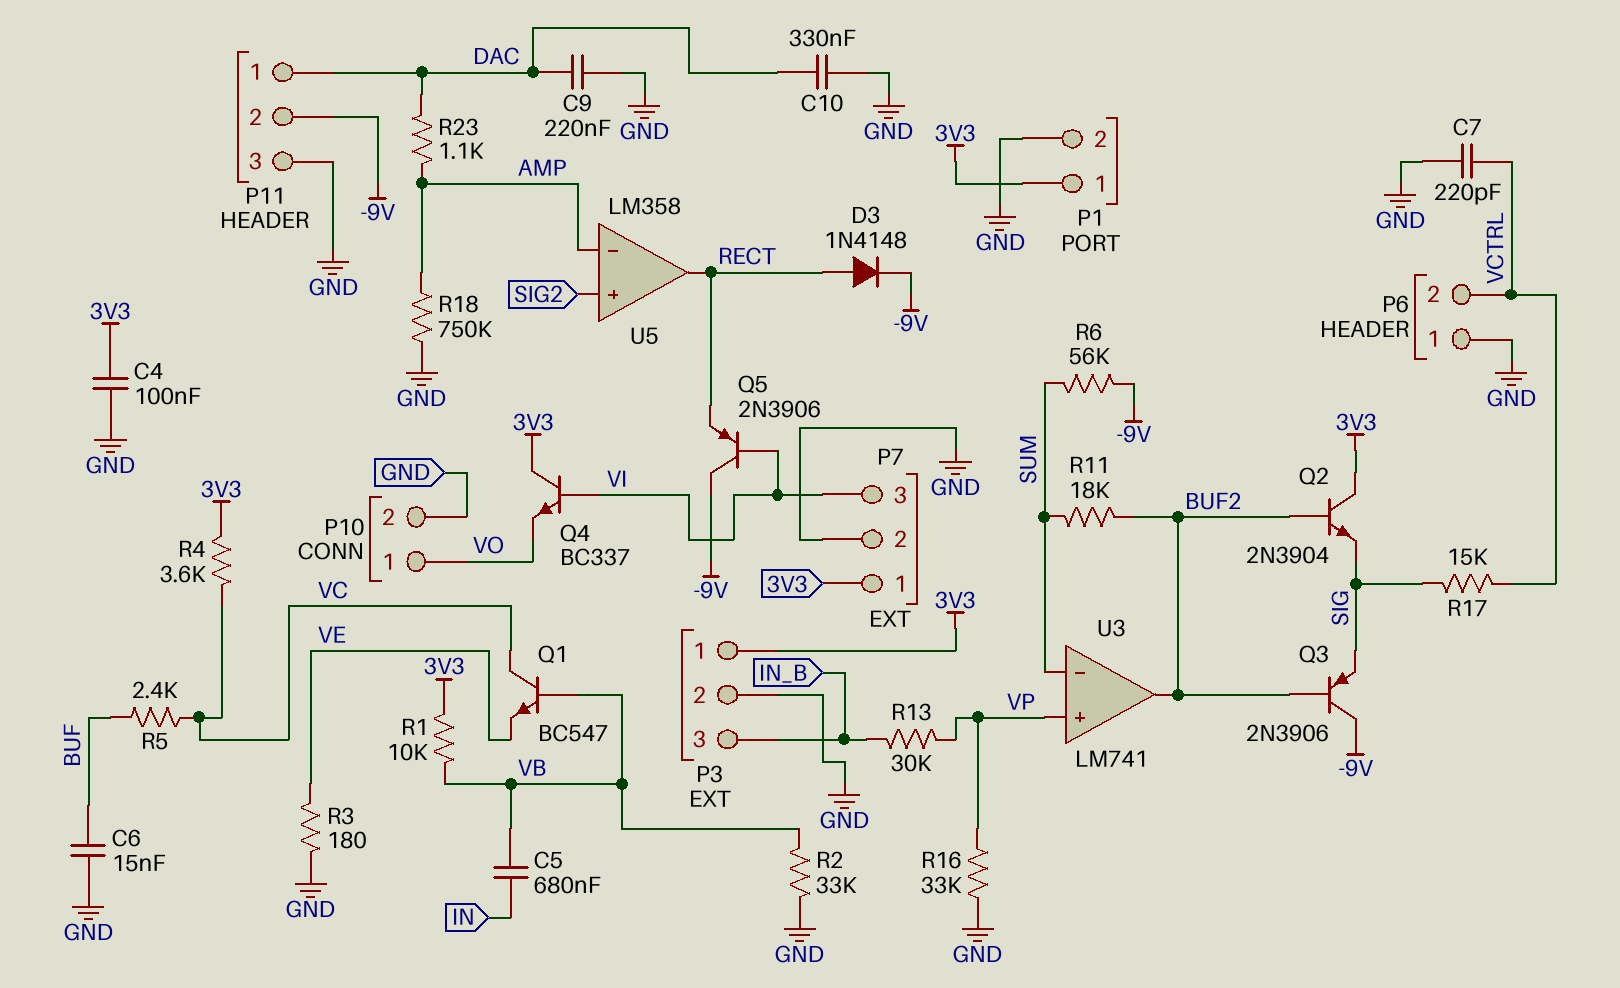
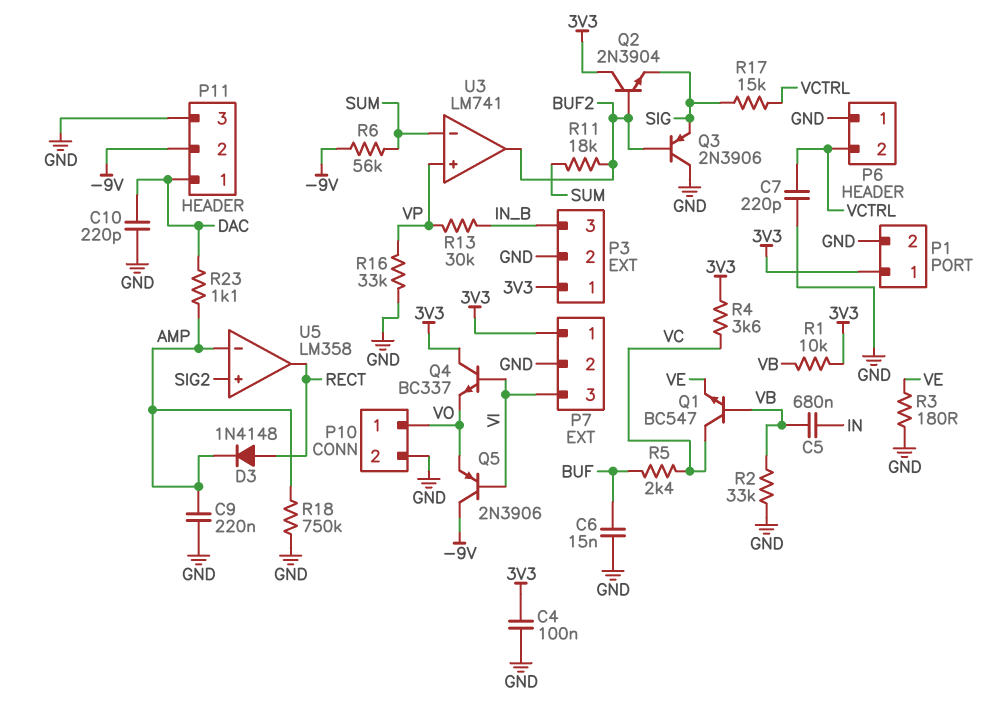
C9: 220nF (DAC, GND) -> 220nF (AMP, GND)
C10: 330nF (DAC, GND) -> 220pF (DAC, GND)
D3: diode 1N4148 (A RECT, K -9V) -> diode 1N4148 (A RECT, K AMP)
Q3: PNP 2N3906 (B BUF2, C -9V, E SIG) -> PNP 2N3906 (B BUF2, C GND, E SIG)
Q5: PNP 2N3906 (B VI, C -9V, E RECT) -> PNP 2N3906 (B VI, C -9V, E VO)

